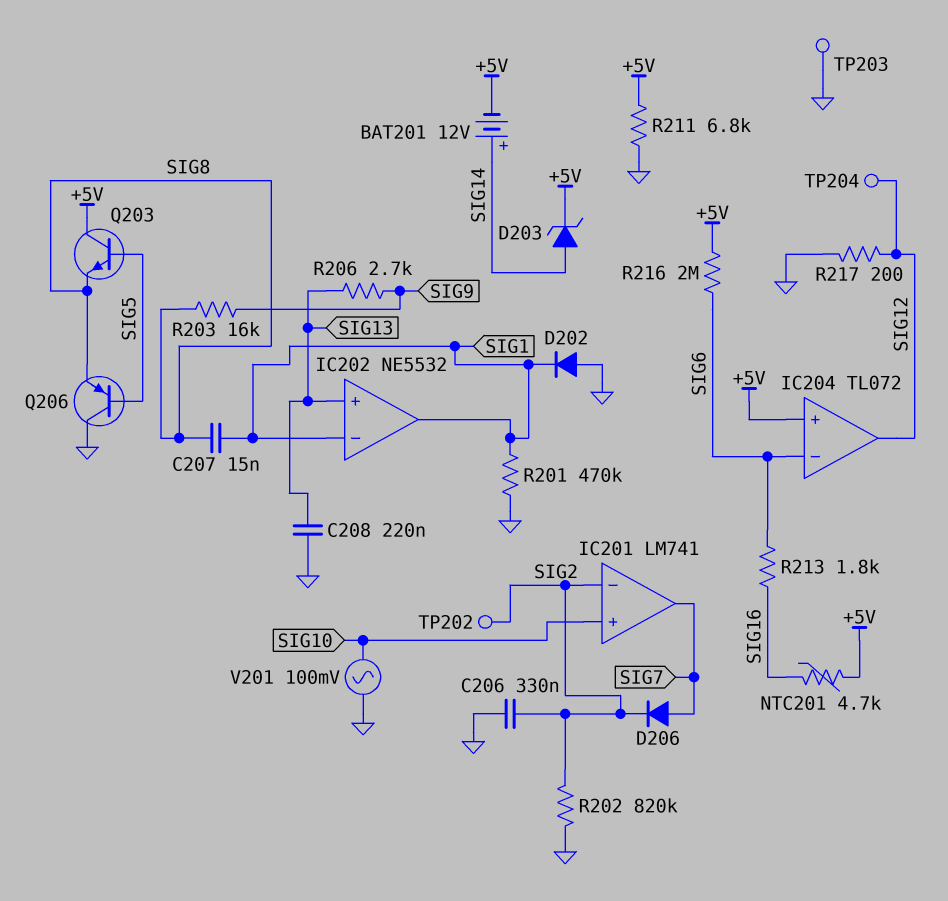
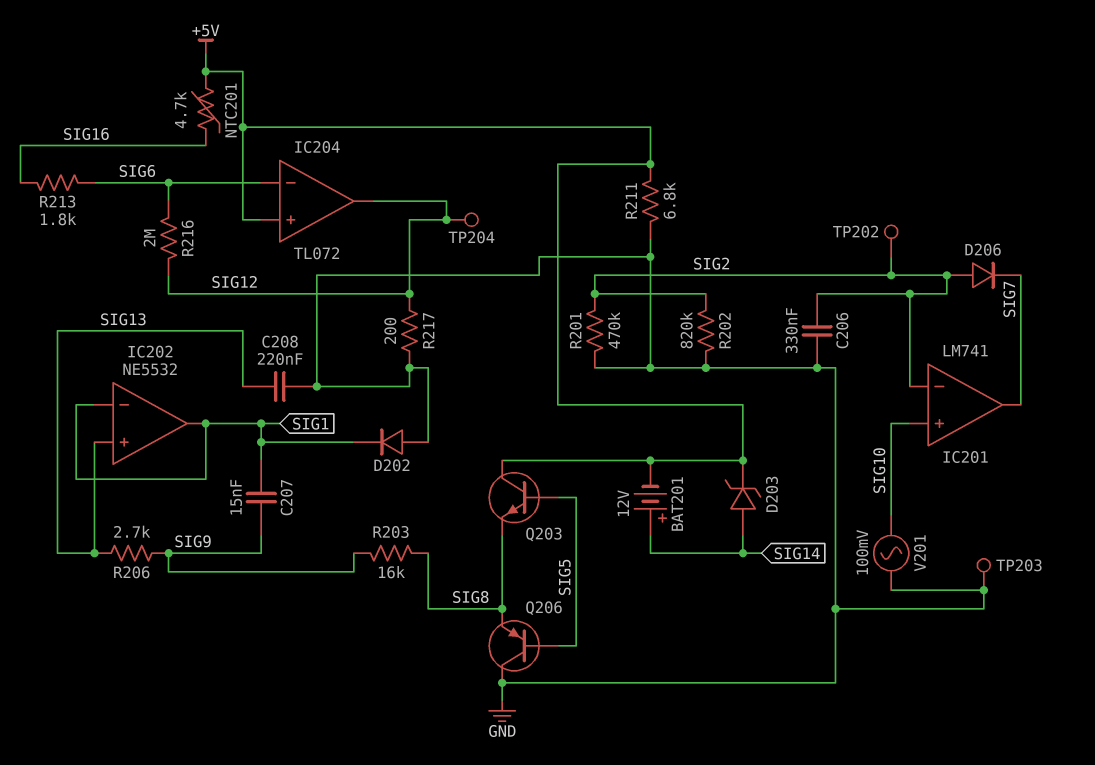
C207: 15nF (SIG1, SIG8) -> 15nF (SIG1, SIG9)
D206: diode (A SIG7, K SIG2) -> diode (A SIG2, K SIG7)
R201: 470k (GND, SIG1) -> 470k (GND, SIG2)
R216: 2M (+5V, SIG6) -> 2M (SIG6, SIG12)

